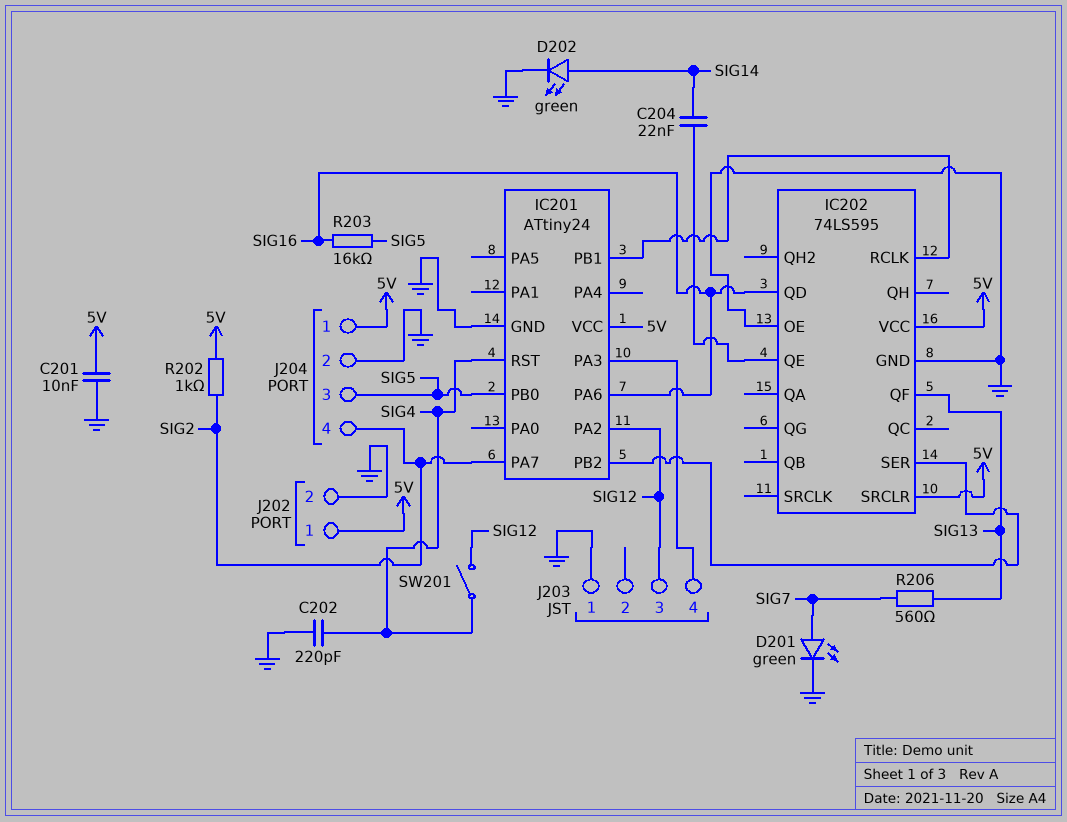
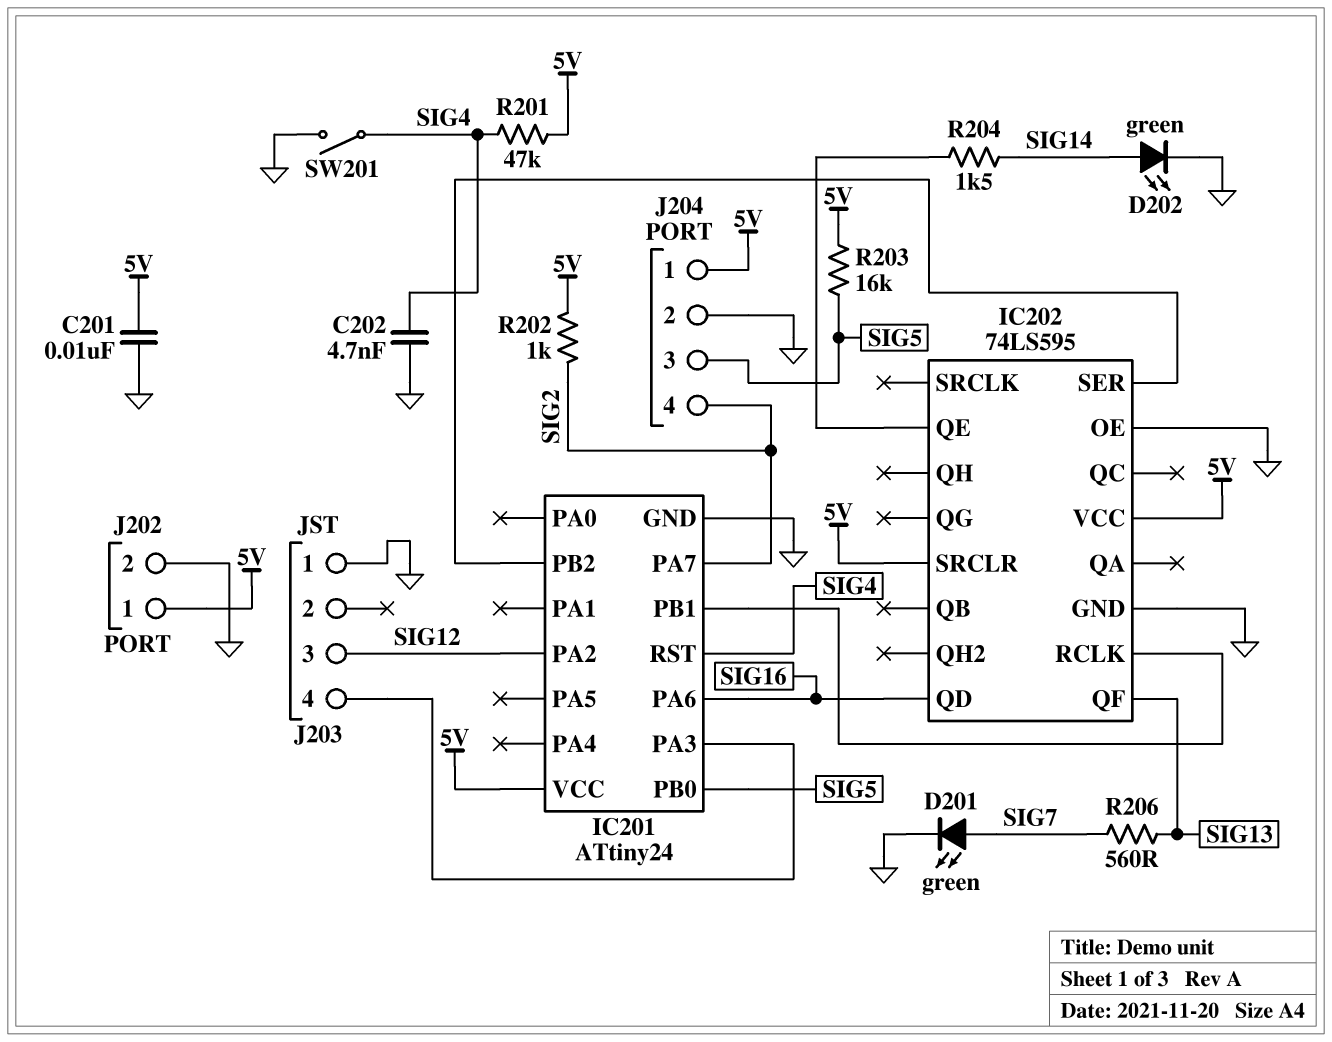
C202: 220pF (GND, SIG4) -> 4.7nF (GND, SIG4)
C204: 22nF (IC202/QE, SIG14) -> none
R201: none -> 47k (5V, SIG4)
R203: 16k (SIG5, SIG16) -> 16k (5V, SIG5)
R204: none -> 1.5k (IC202/QE, SIG14)
SW201: switch (SIG4, SIG12) -> switch (GND, SIG4)

